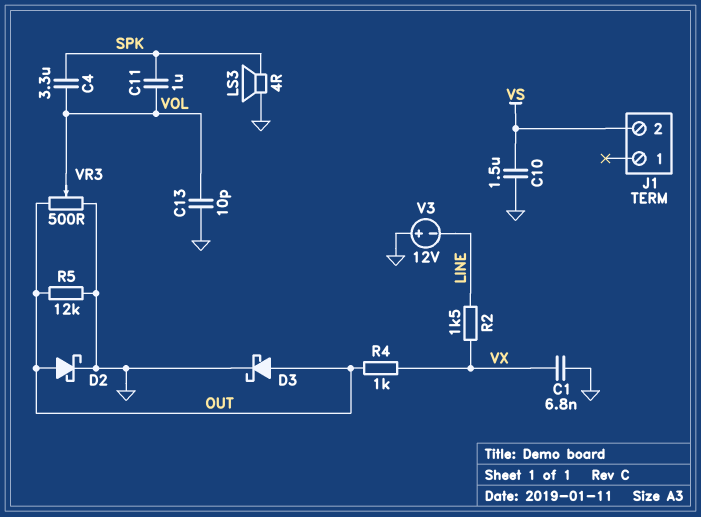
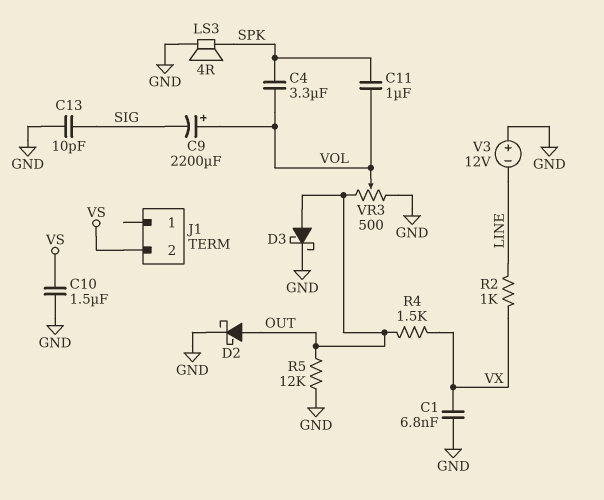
C9: none -> 2200uF (plus VOL, minus SIG)
C13: 10pF (GND, VOL) -> 10pF (GND, SIG)
R2: 1.5k (LINE, VX) -> 1k (LINE, VX)
R4: 1k (OUT, VX) -> 1.5k (OUT, VX)

